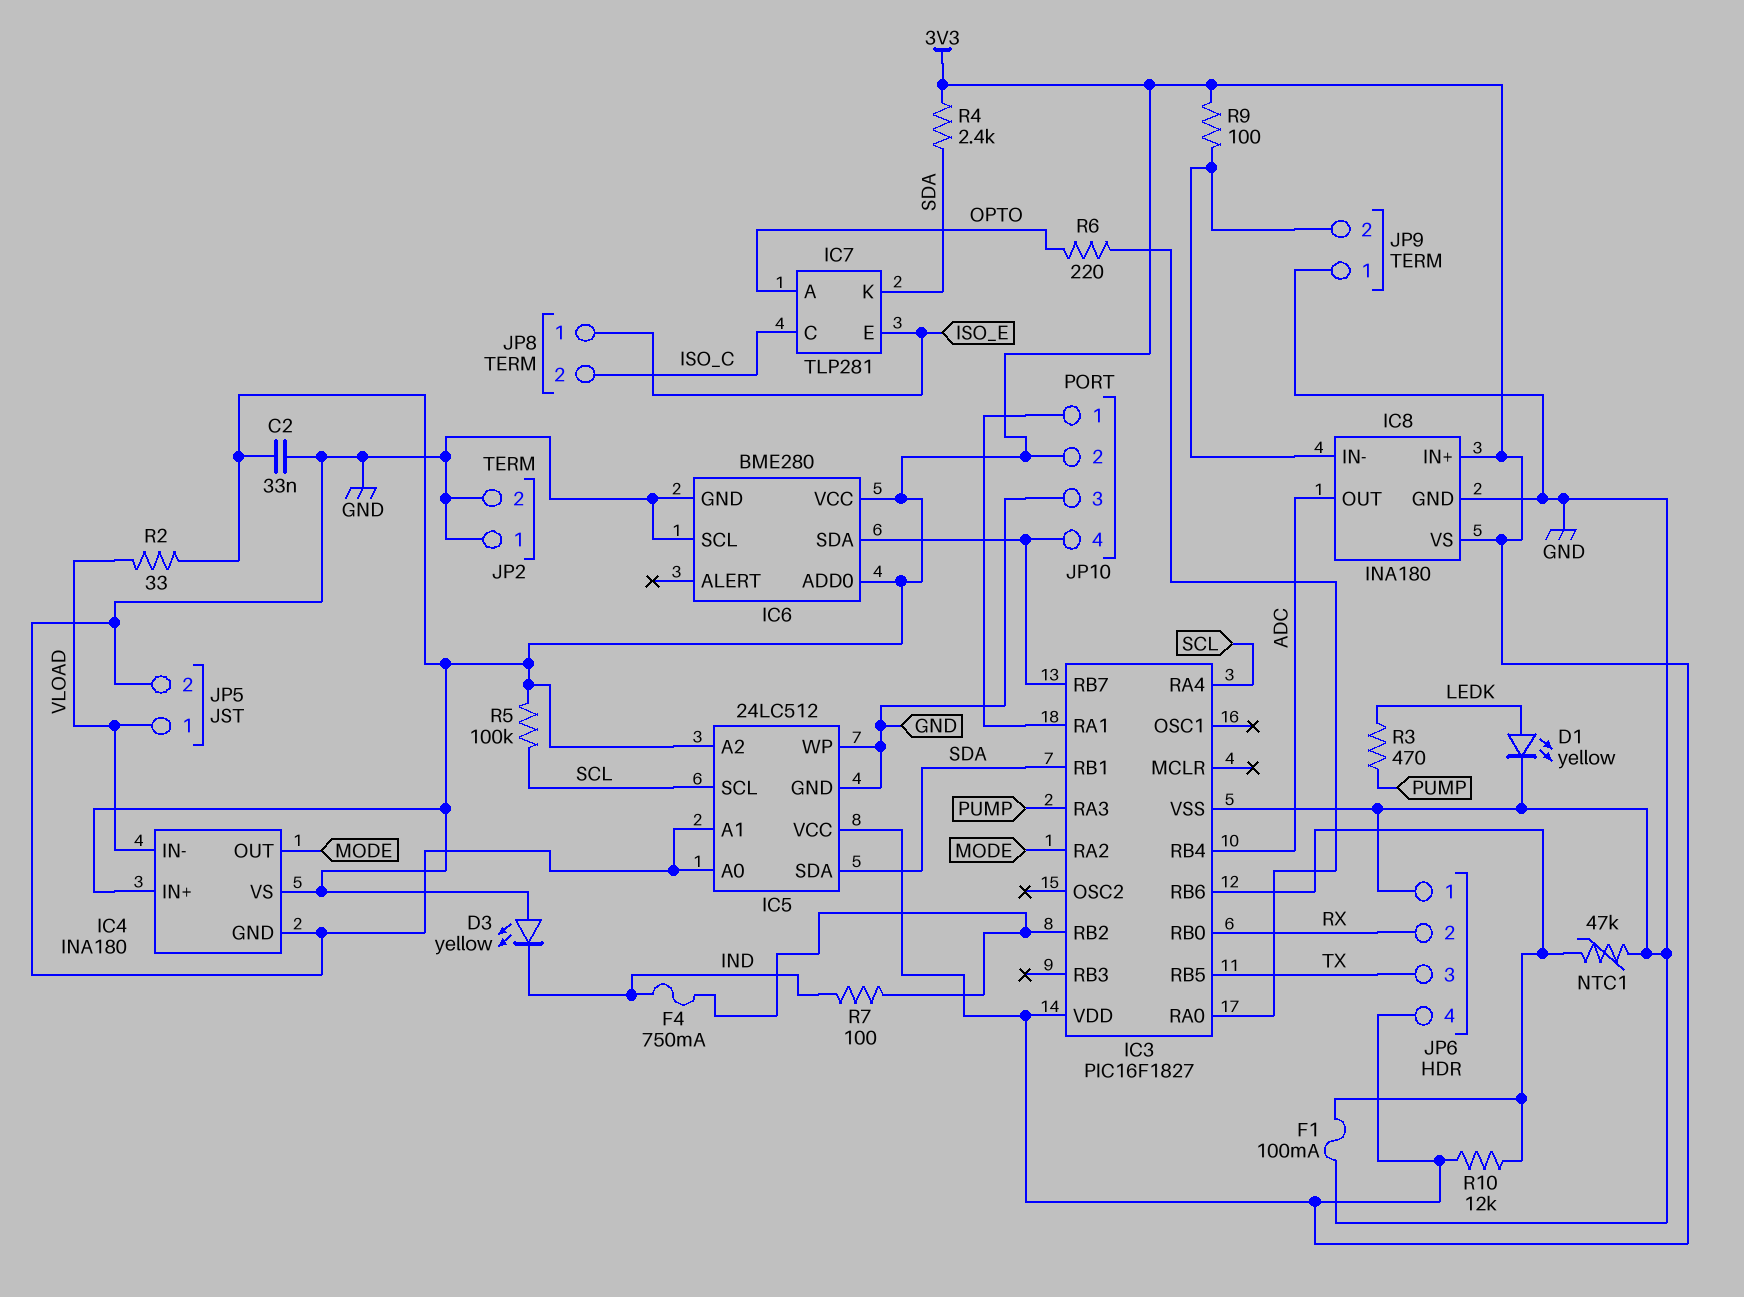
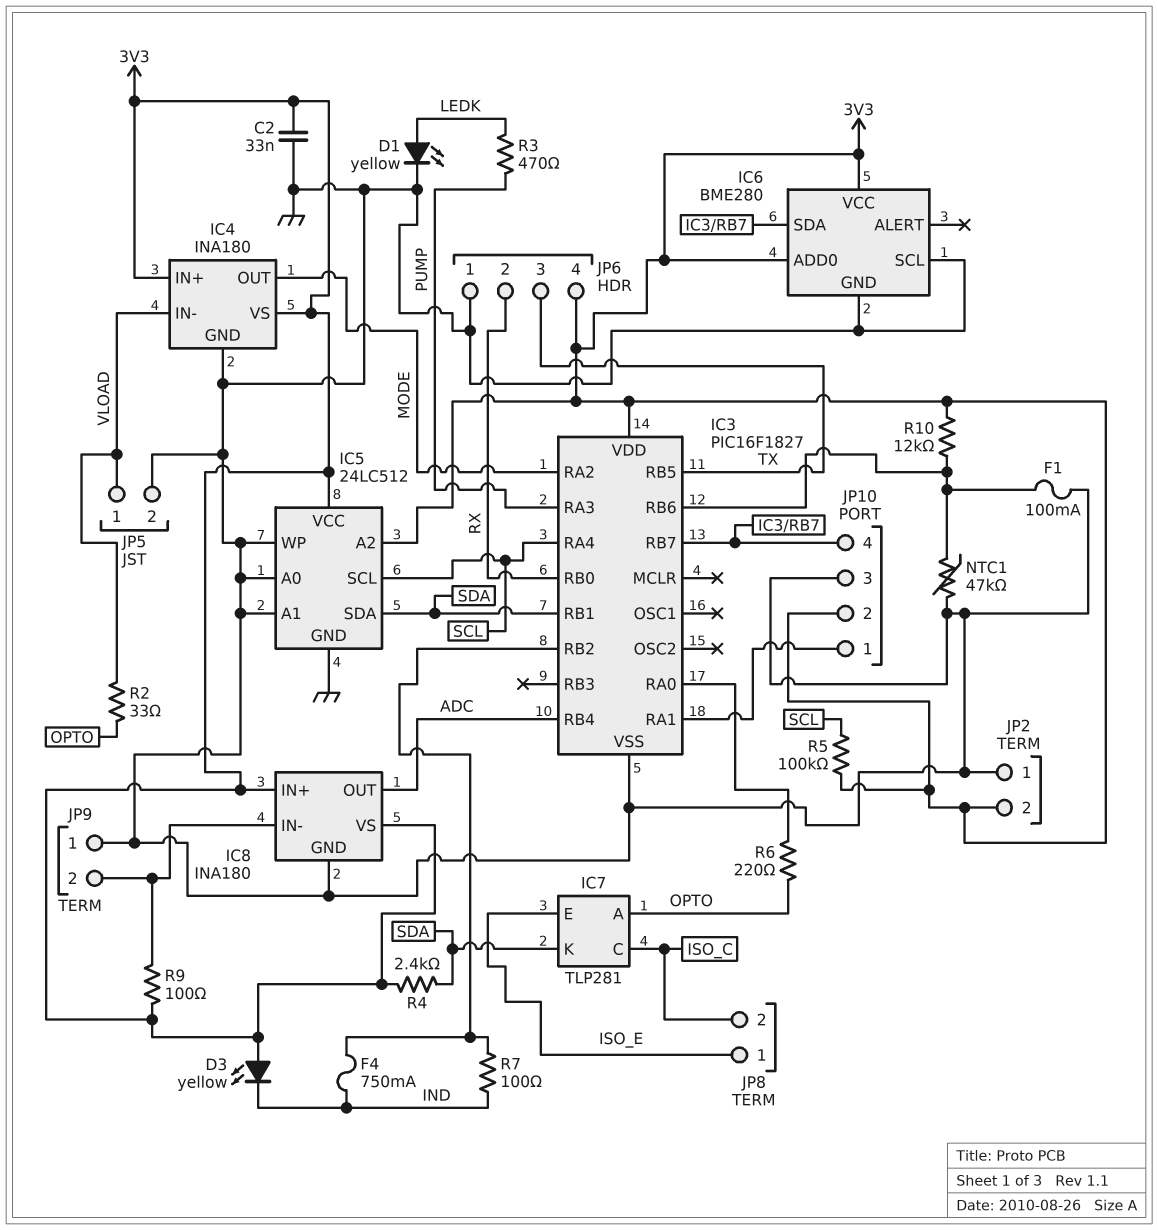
JP2 pin 2: GND -> 3V3
R2: 33 (3V3, VLOAD) -> 33 (OPTO, VLOAD)

